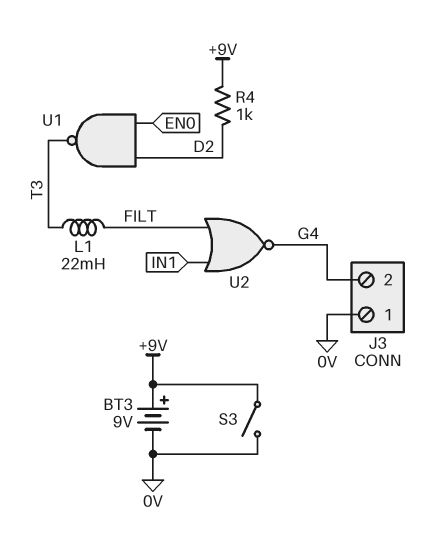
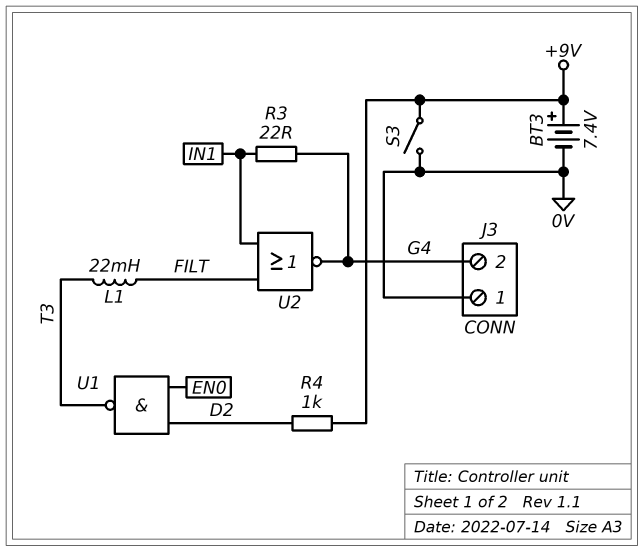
BT3: 9V (plus +9V, minus 0V) -> 7.4V (plus +9V, minus 0V)
R3: none -> 22 (G4, IN1)

